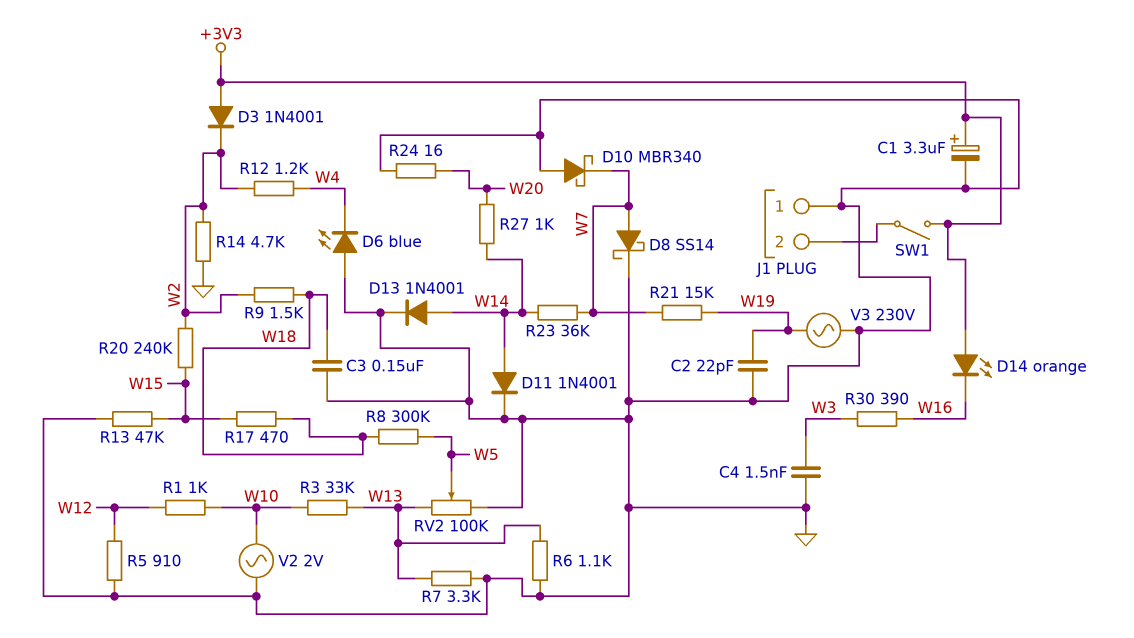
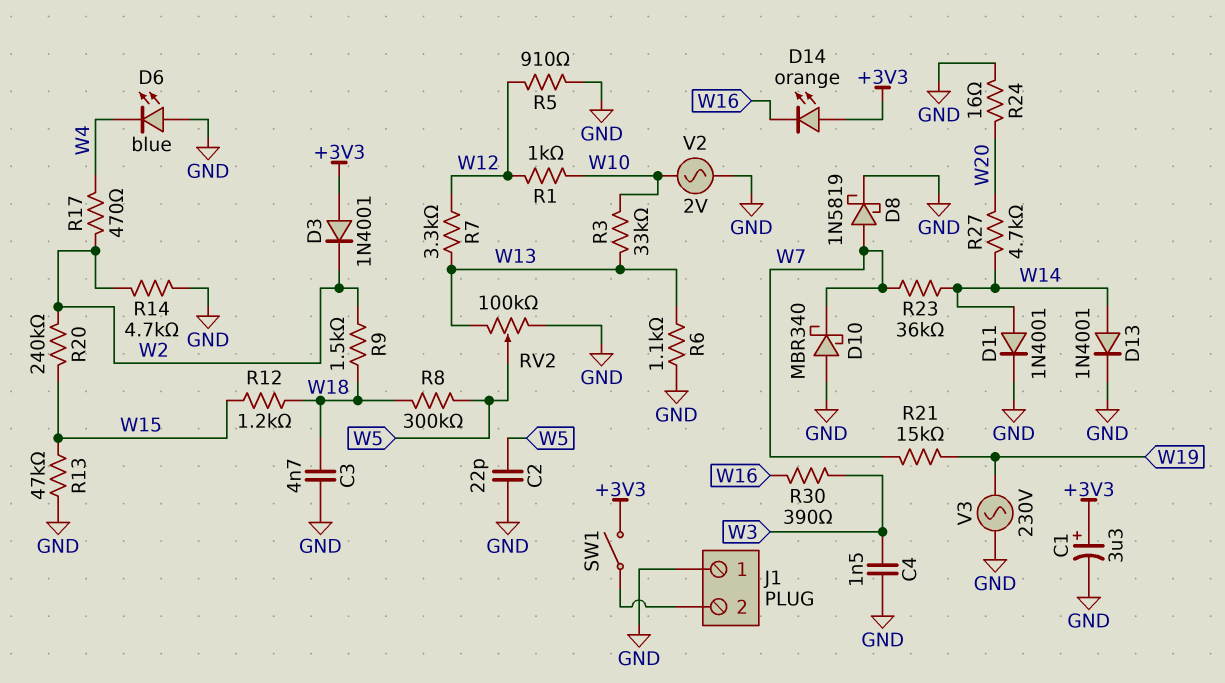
C2: 22pF (GND, W19) -> 22pF (GND, W5)
C3: 150nF (GND, W18) -> 4.7nF (GND, W18)
D8: schottky SS14 (A W7, K GND) -> schottky 1N5819 (A W7, K GND)
R7: 3.3k (GND, W13) -> 3.3k (W12, W13)
R12: 1.2k (W2, W4) -> 1.2k (W15, W18)
R17: 470 (W15, W18) -> 470 (W2, W4)
R27: 1k (W14, W20) -> 4.7k (W14, W20)

